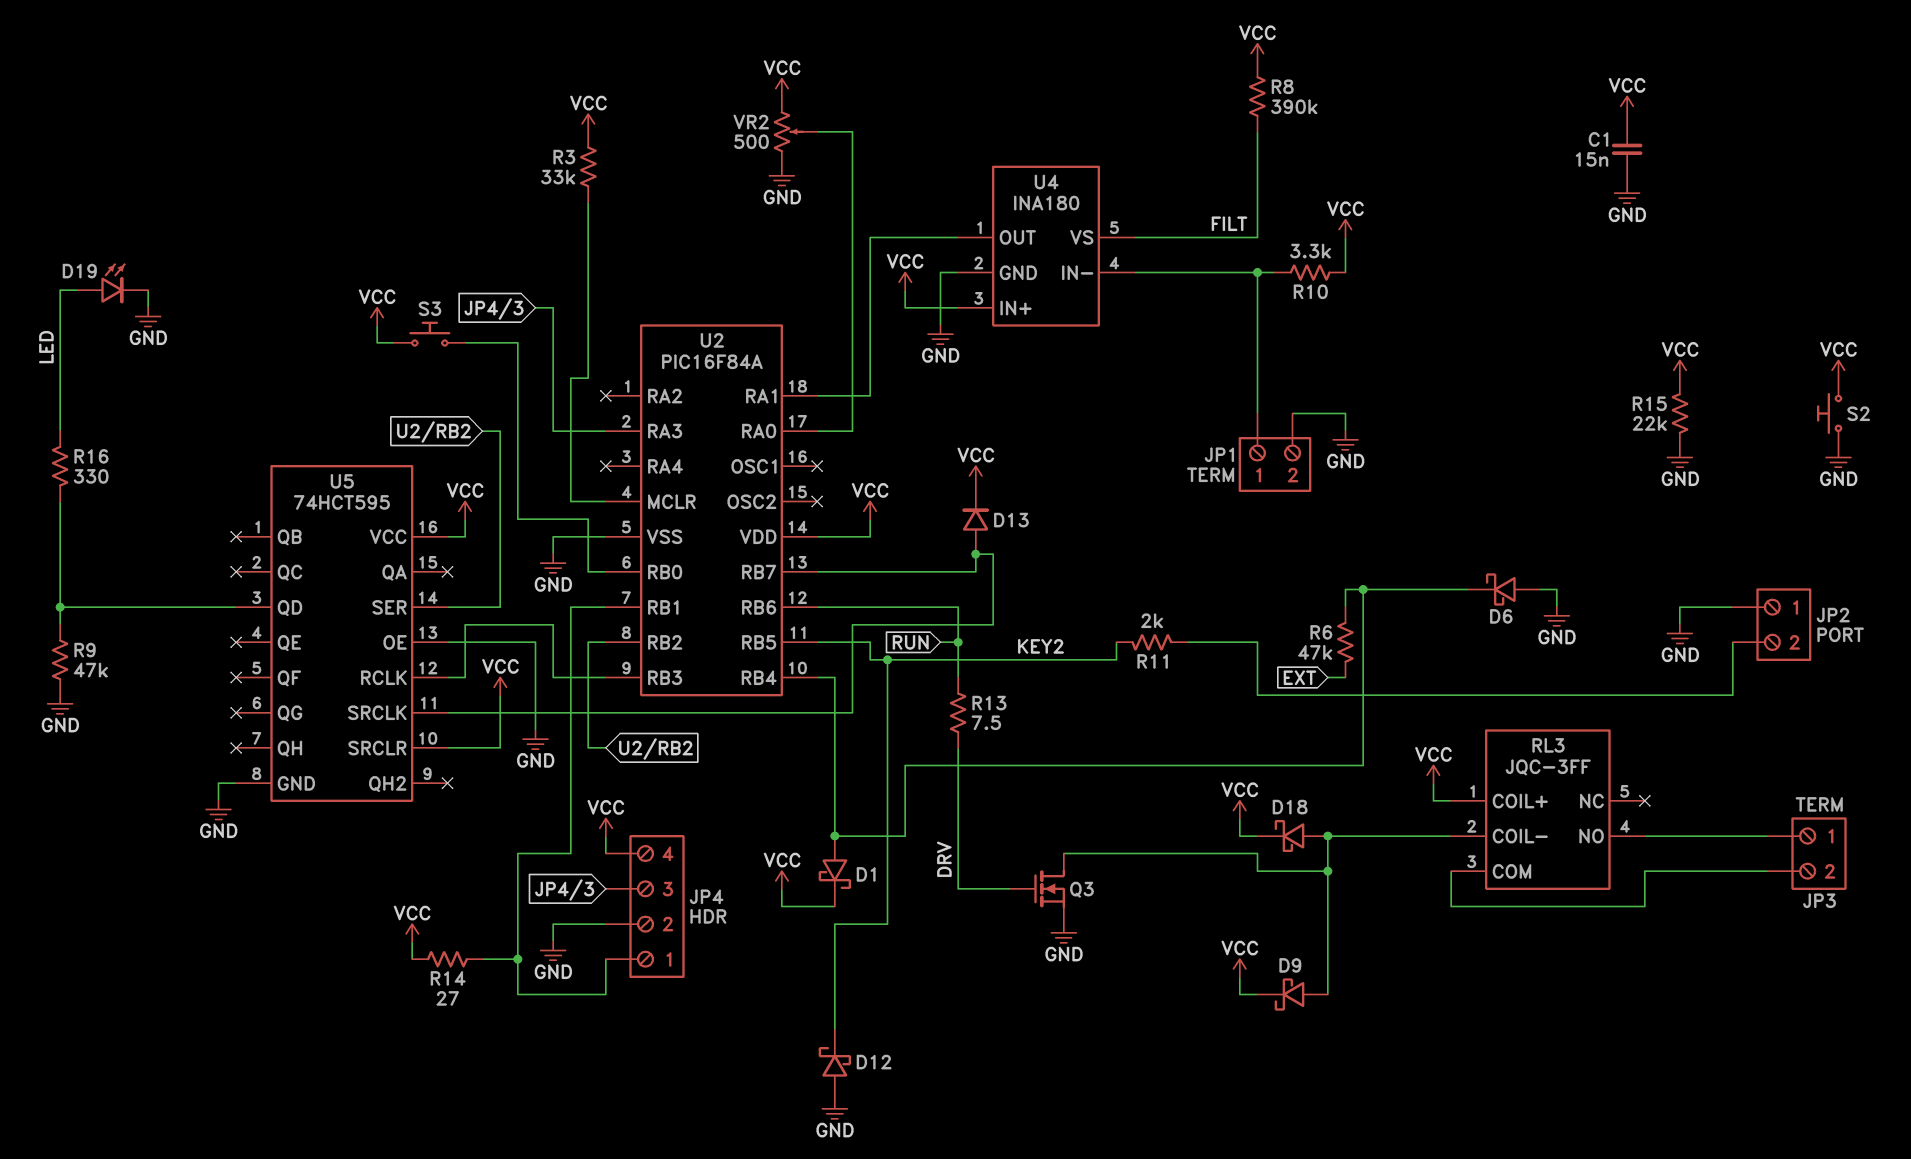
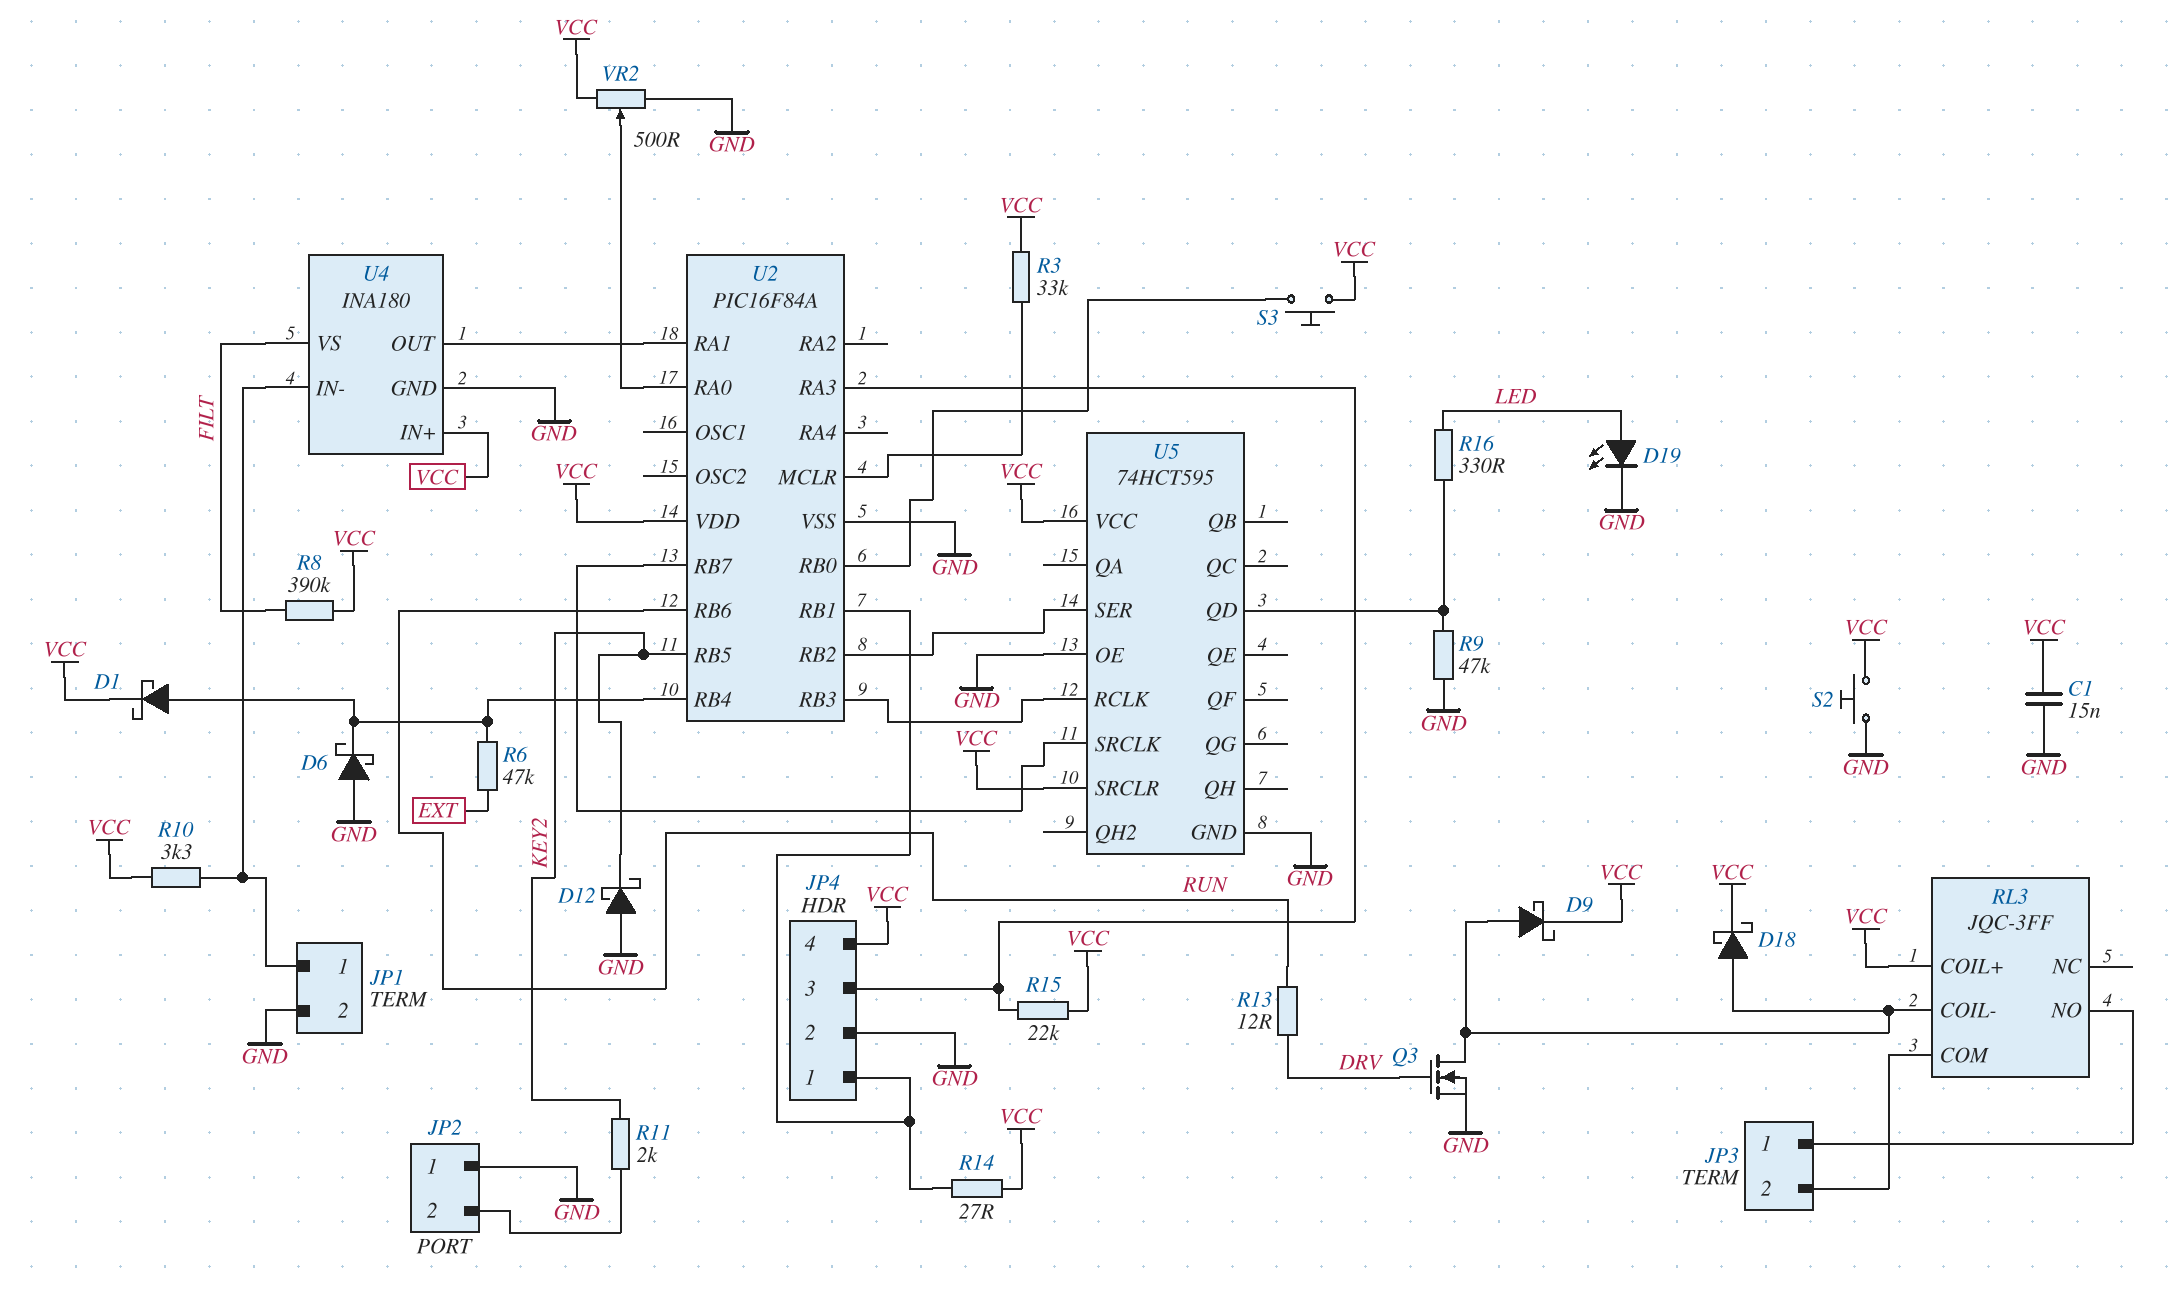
D13: diode (A U2/RB7, K VCC) -> none
R13: 7.5 (DRV, RUN) -> 12 (DRV, RUN)
R15: 22k (GND, VCC) -> 22k (JP4/3, VCC)

